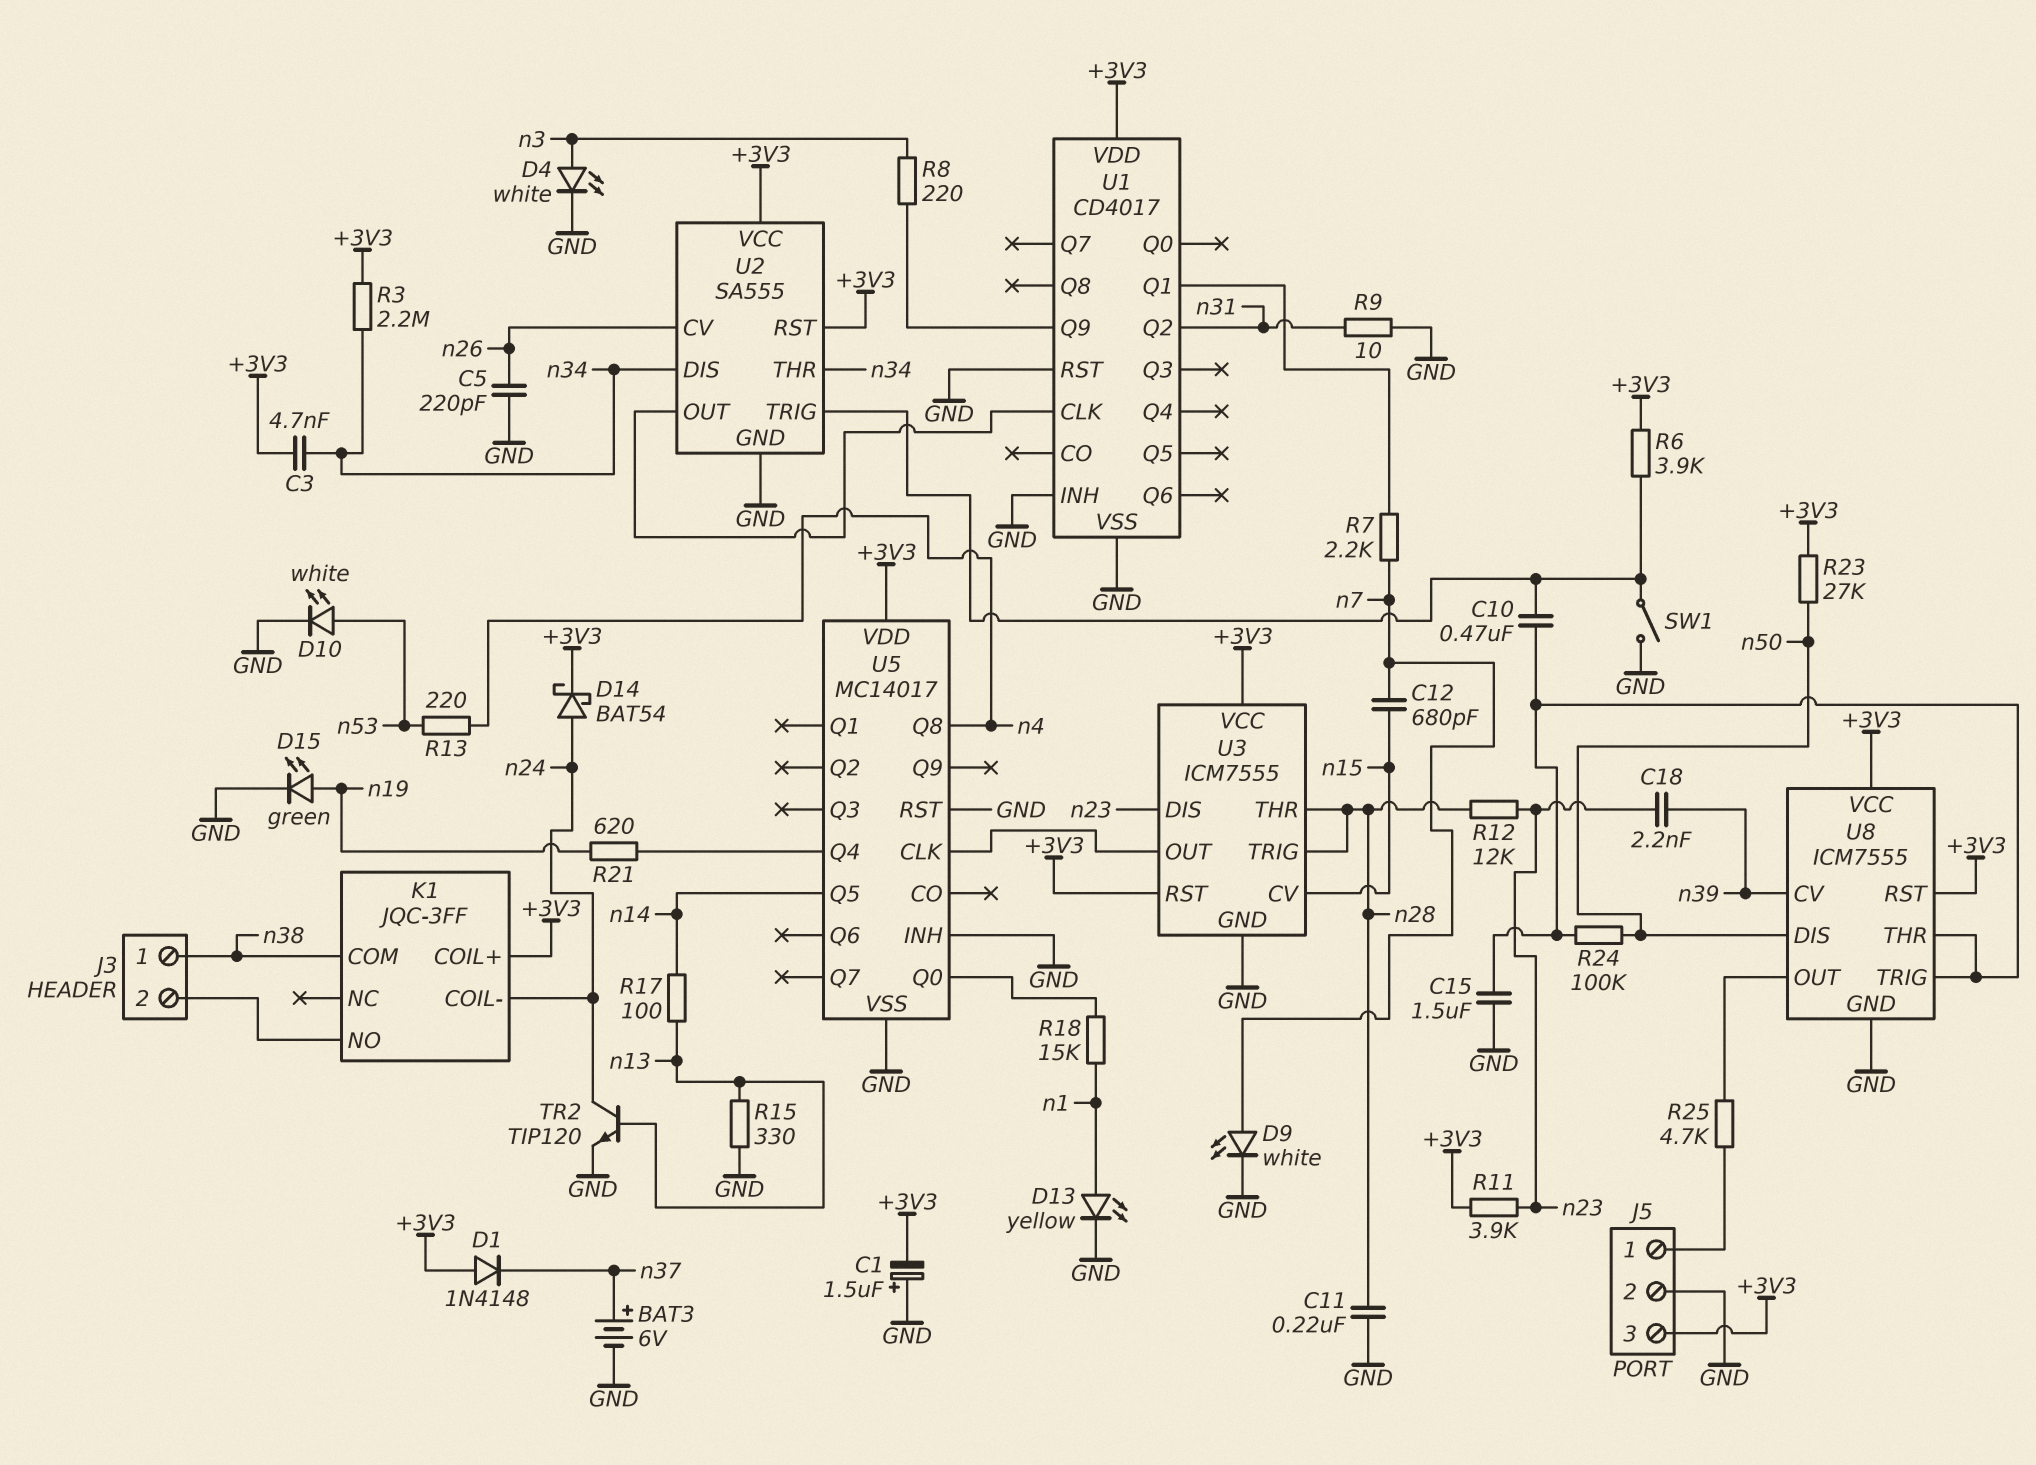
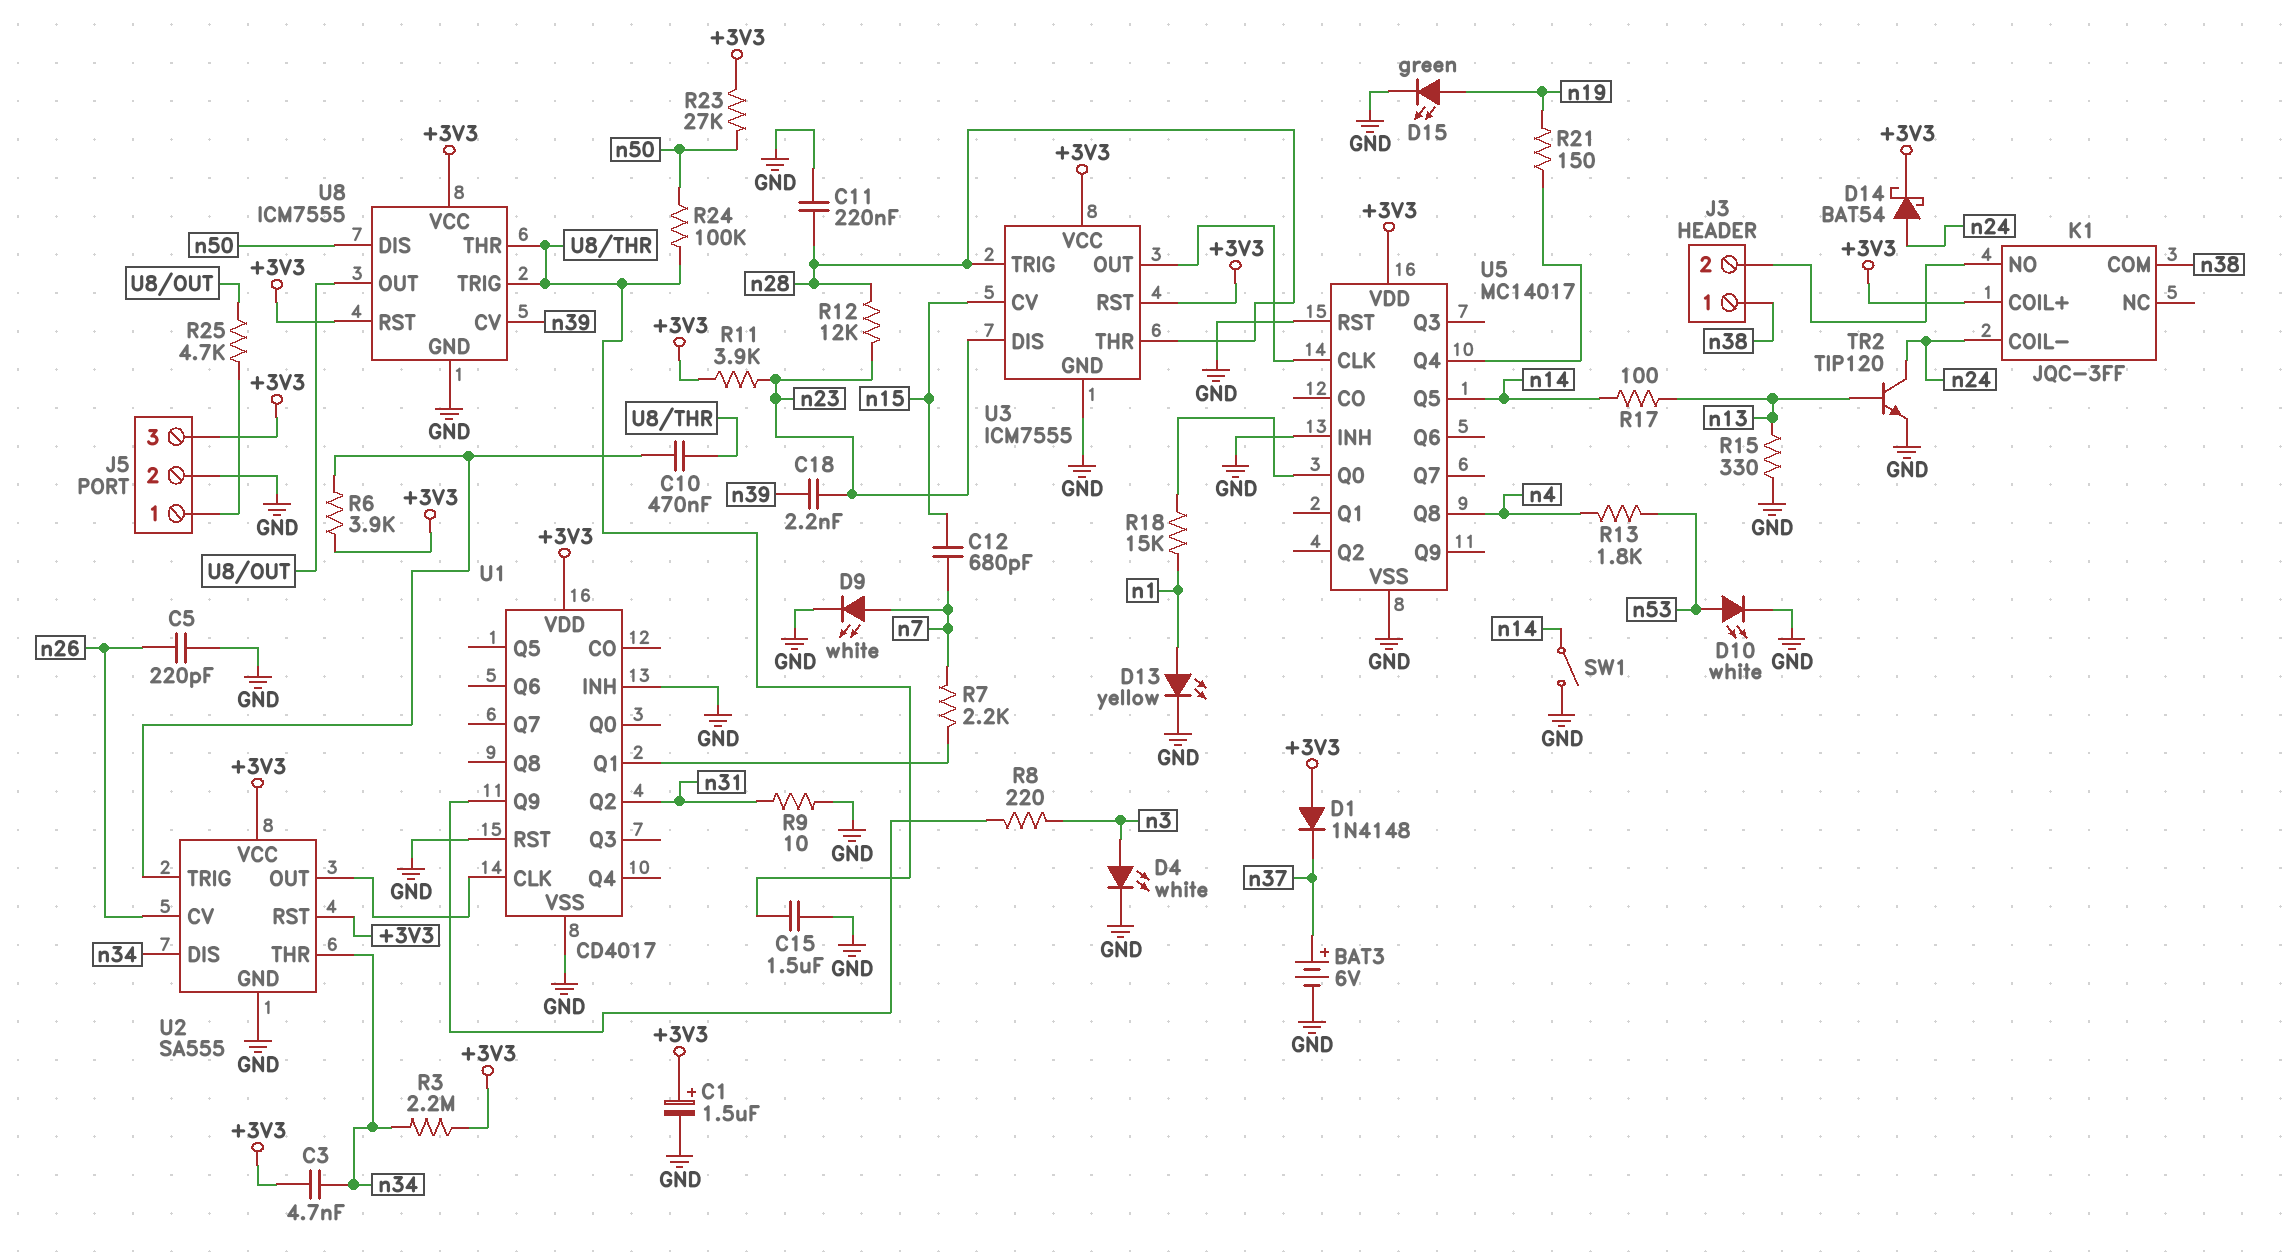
C1: 1.5uF (plus GND, minus +3V3) -> 1.5uF (plus +3V3, minus GND)
R13: 220 (n4, n53) -> 1.8k (n4, n53)
R21: 620 (U5/Q4, n19) -> 150 (U5/Q4, n19)
SW1: switch (GND, U2/TRIG) -> switch (GND, n14)

